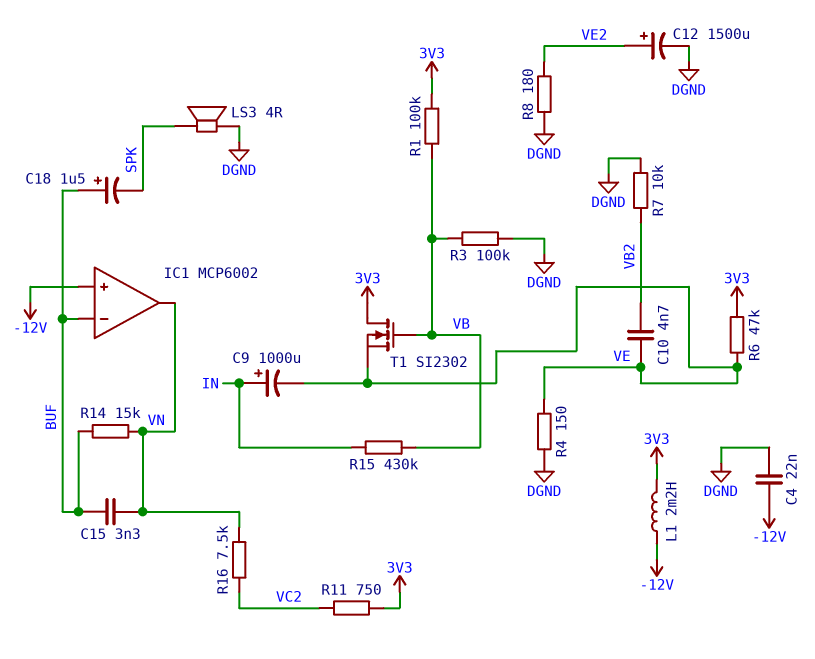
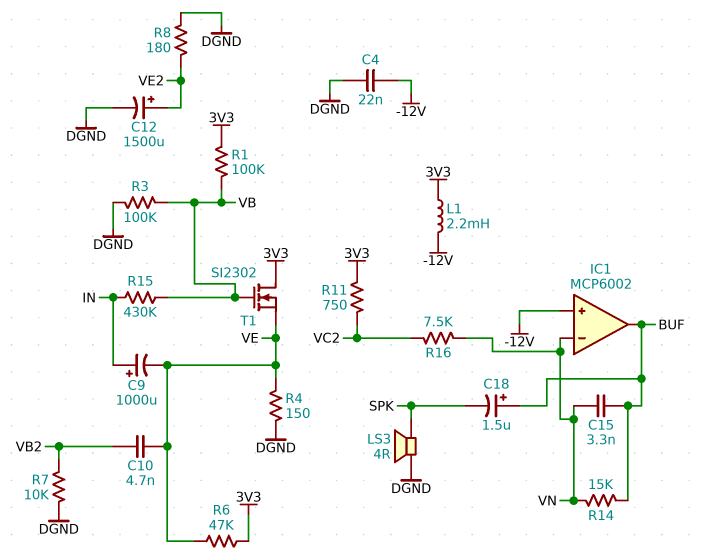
IC1 pin in-: BUF -> VN
IC1 pin out: VN -> BUF

